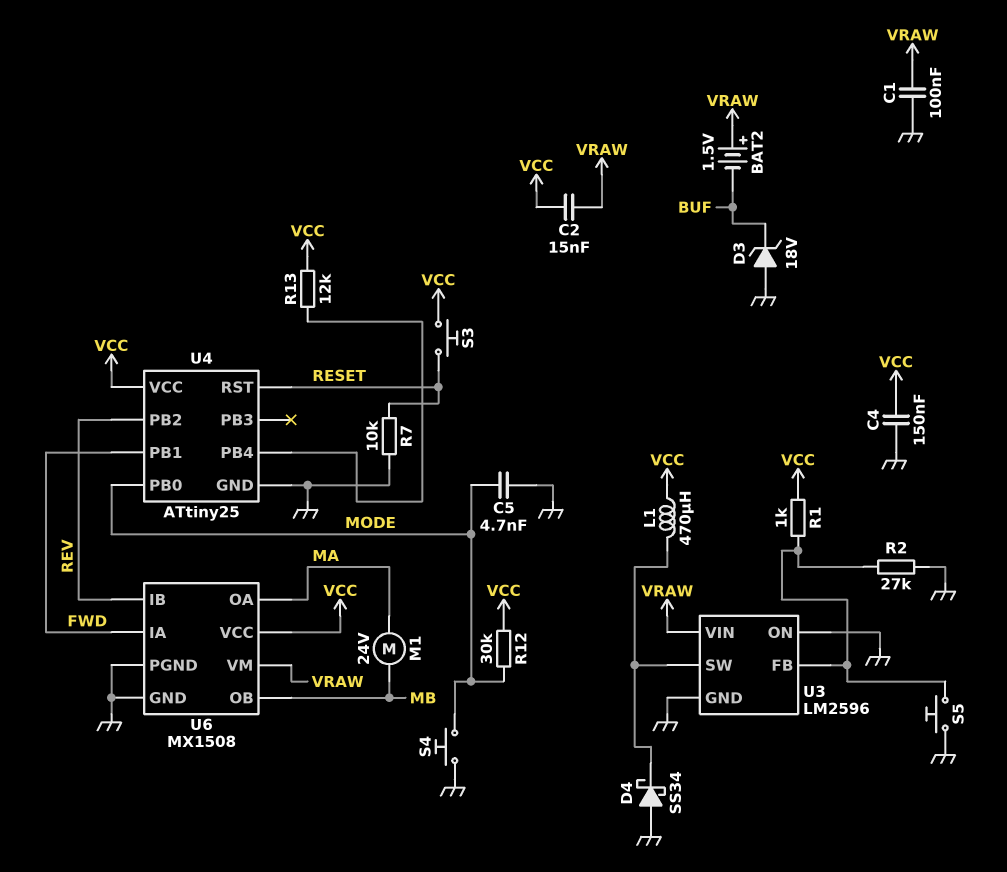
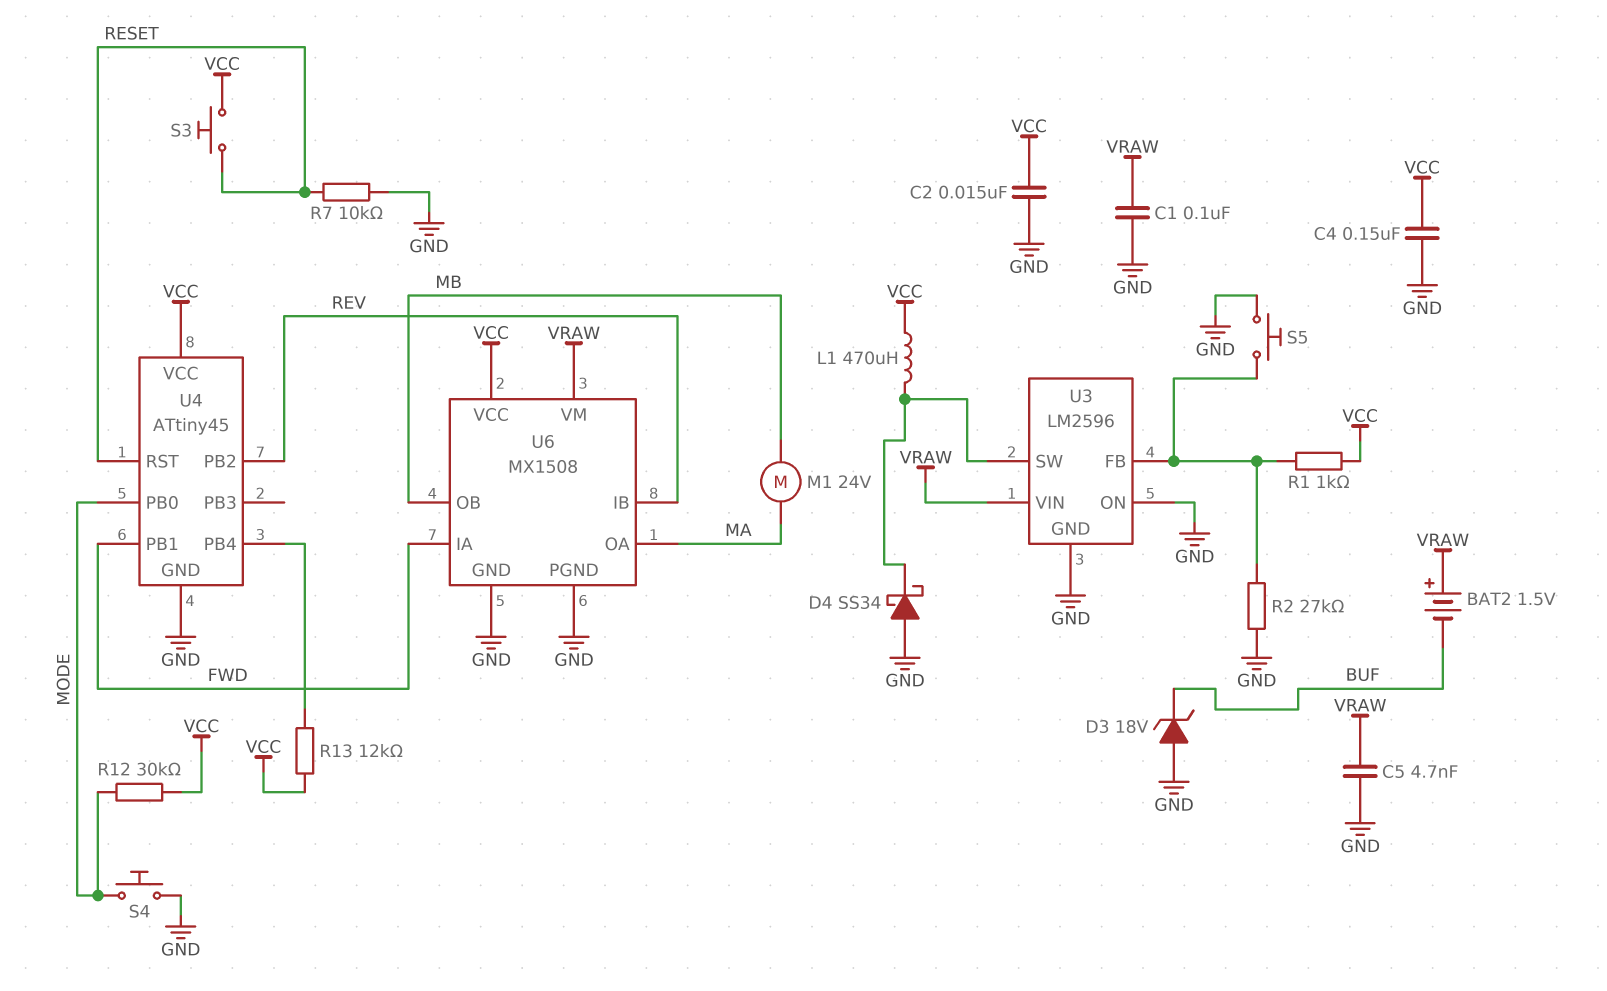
C2: 15nF (VCC, VRAW) -> 15nF (GND, VCC)
C5: 4.7nF (GND, MODE) -> 4.7nF (GND, VRAW)
U4: ATtiny25 -> ATtiny45

